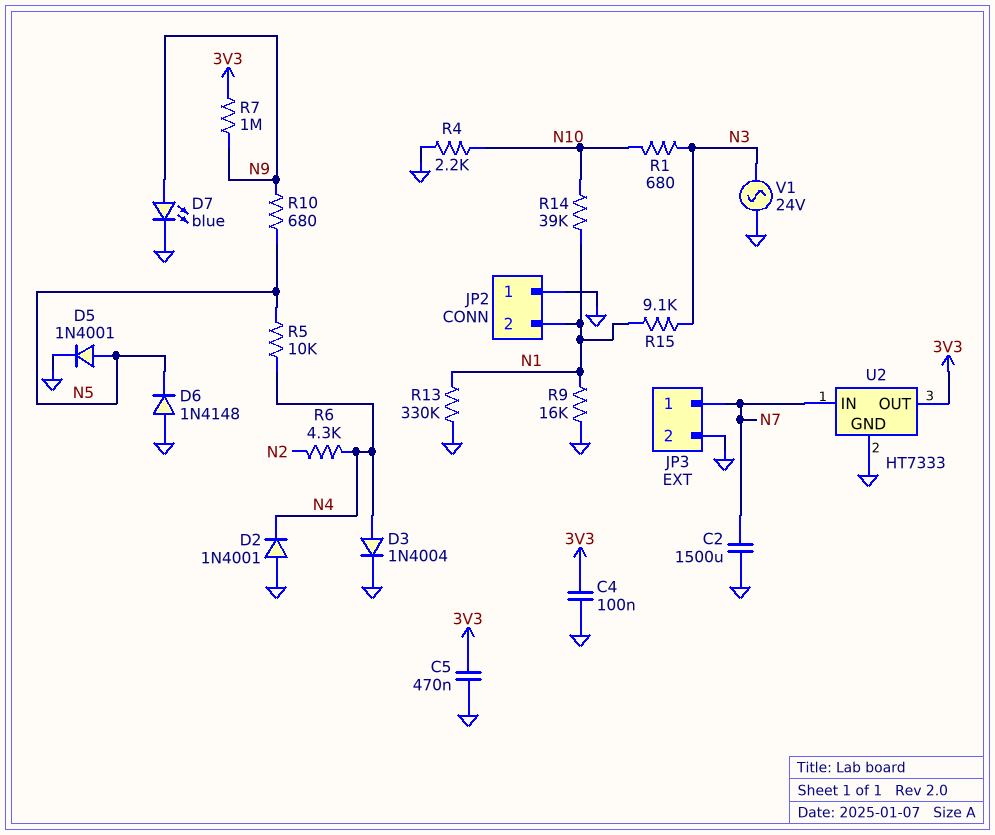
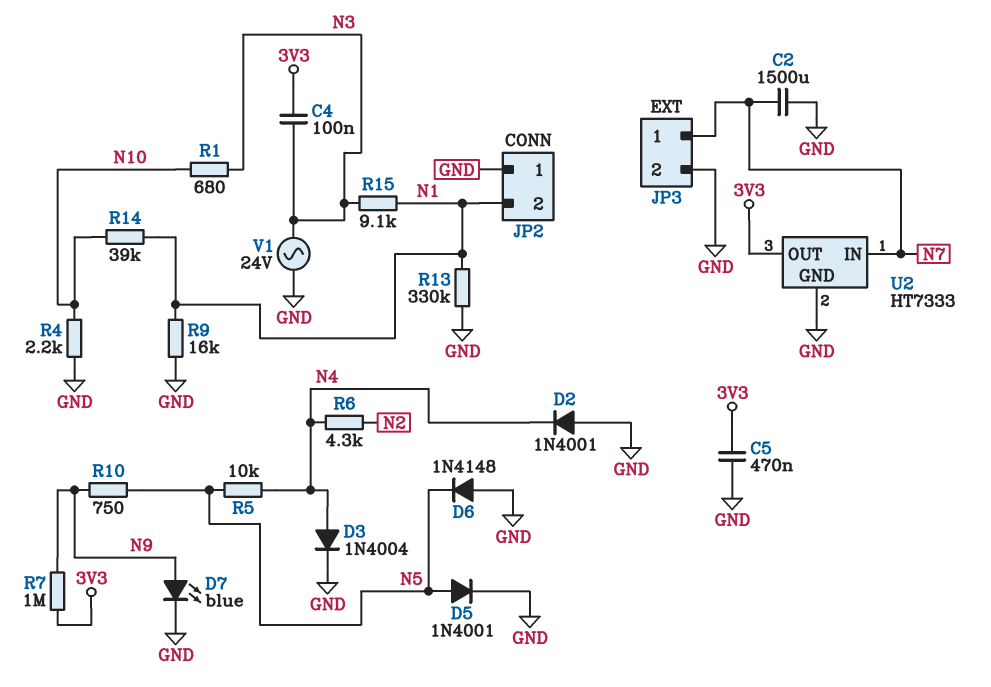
C4: 100nF (3V3, GND) -> 100nF (3V3, N3)
R10: 680 (N5, N9) -> 750 (N5, N9)

